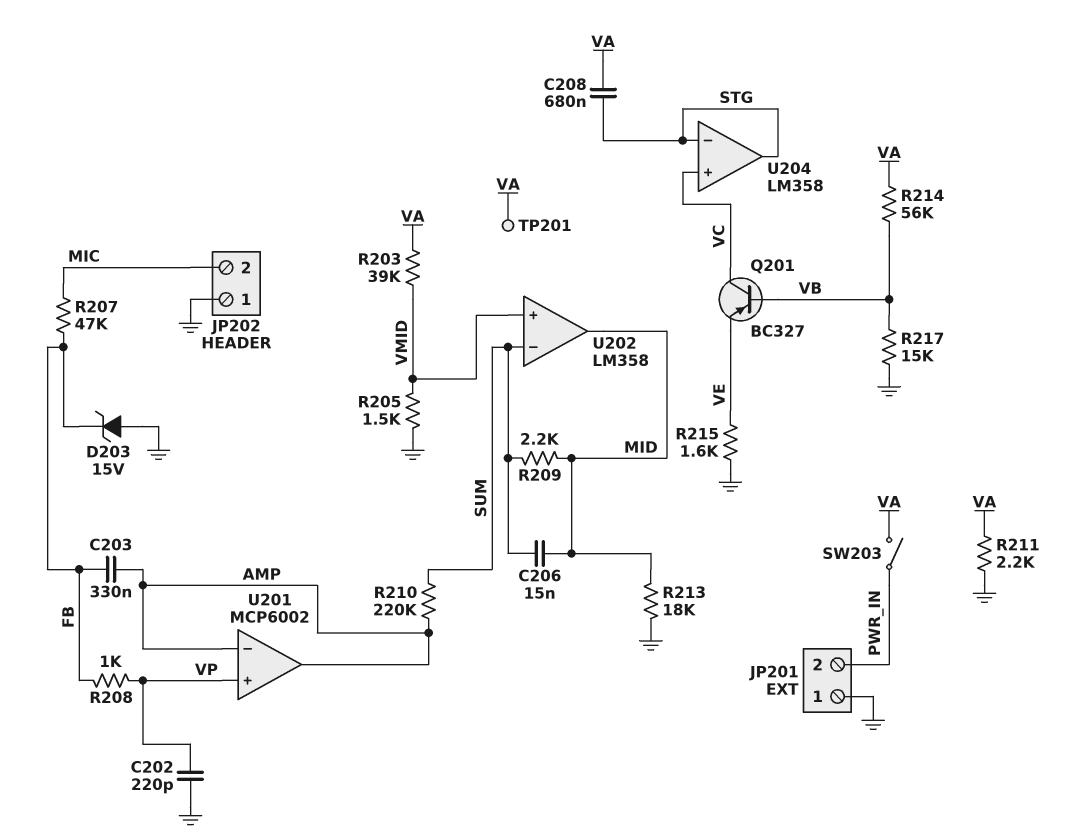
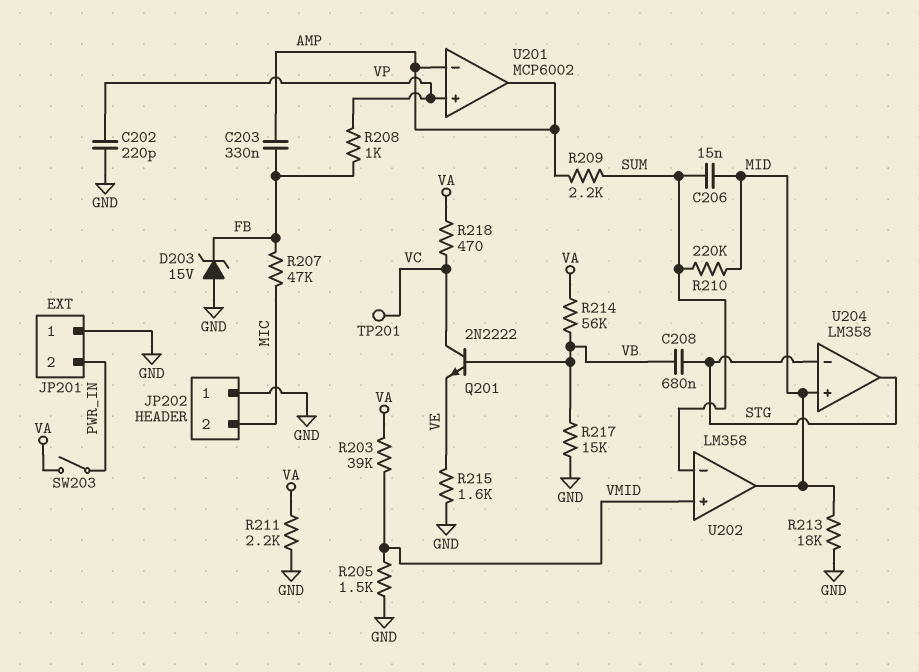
C208: 680nF (STG, VA) -> 680nF (STG, VB)
Q201: PNP BC327 (B VB, C VC, E VE) -> NPN 2N2222 (B VB, C VC, E VE)
R209: 2.2k (MID, SUM) -> 2.2k (AMP, SUM)
R210: 220k (AMP, SUM) -> 220k (MID, SUM)
R218: none -> 470 (VA, VC)
TP201: test point (VA) -> test point (VC)
U204 pin in+: VC -> MID

